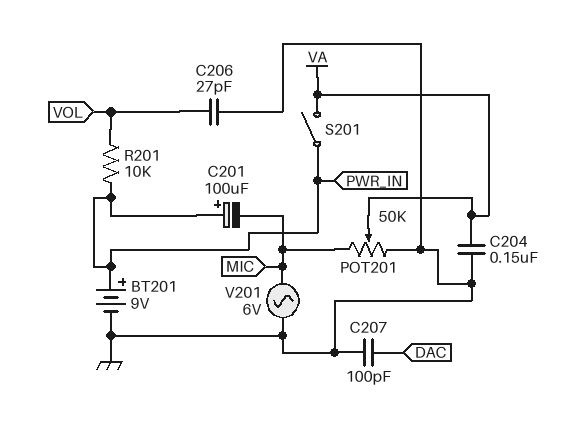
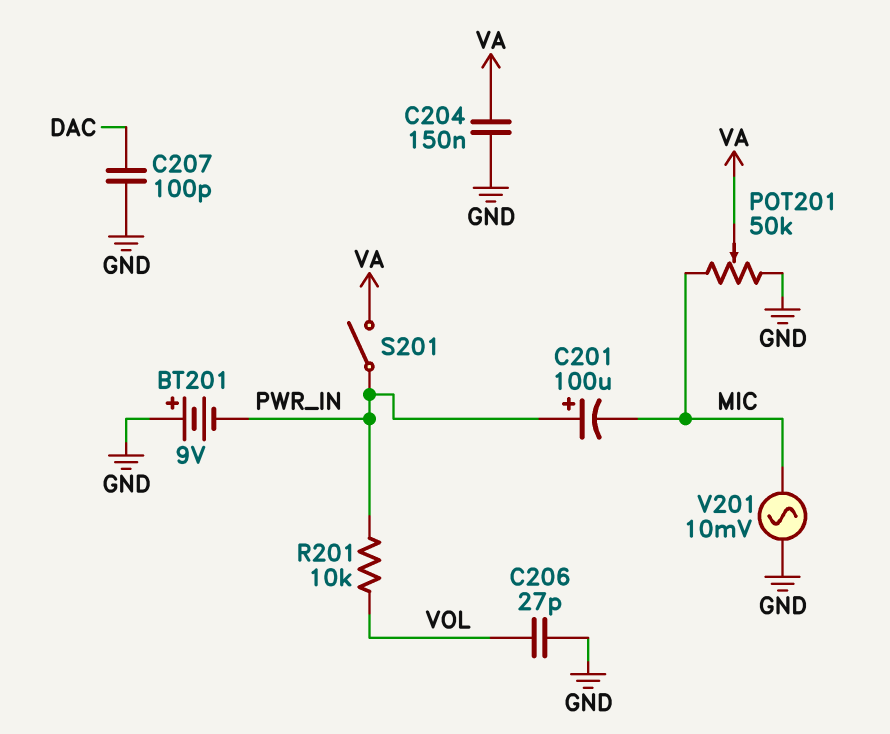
BT201: 9V (plus PWR_IN, minus GND) -> 9V (plus GND, minus PWR_IN)
V201: AC 6V (GND, MIC) -> AC 10mV (GND, MIC)

